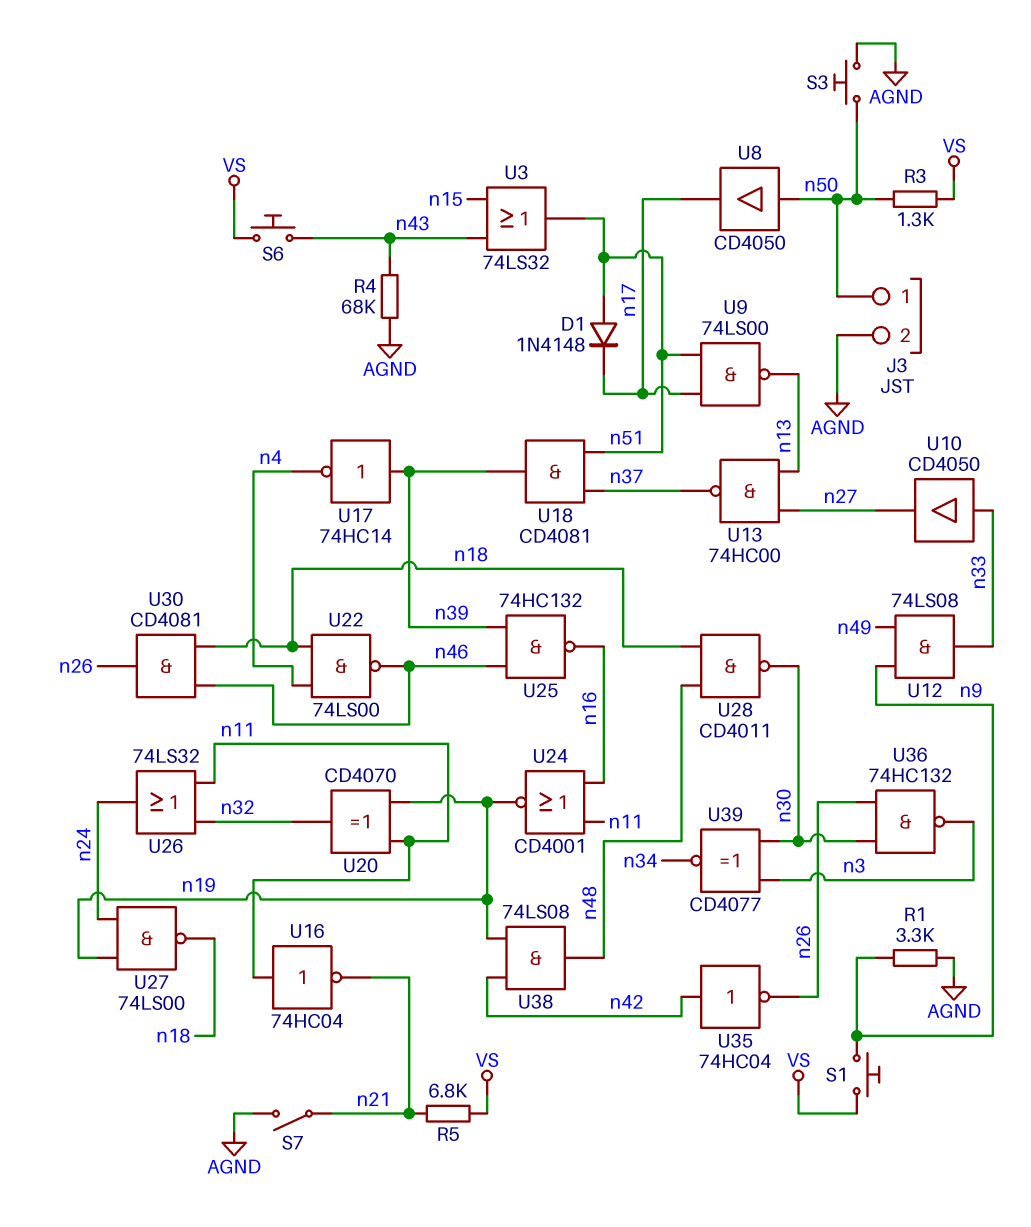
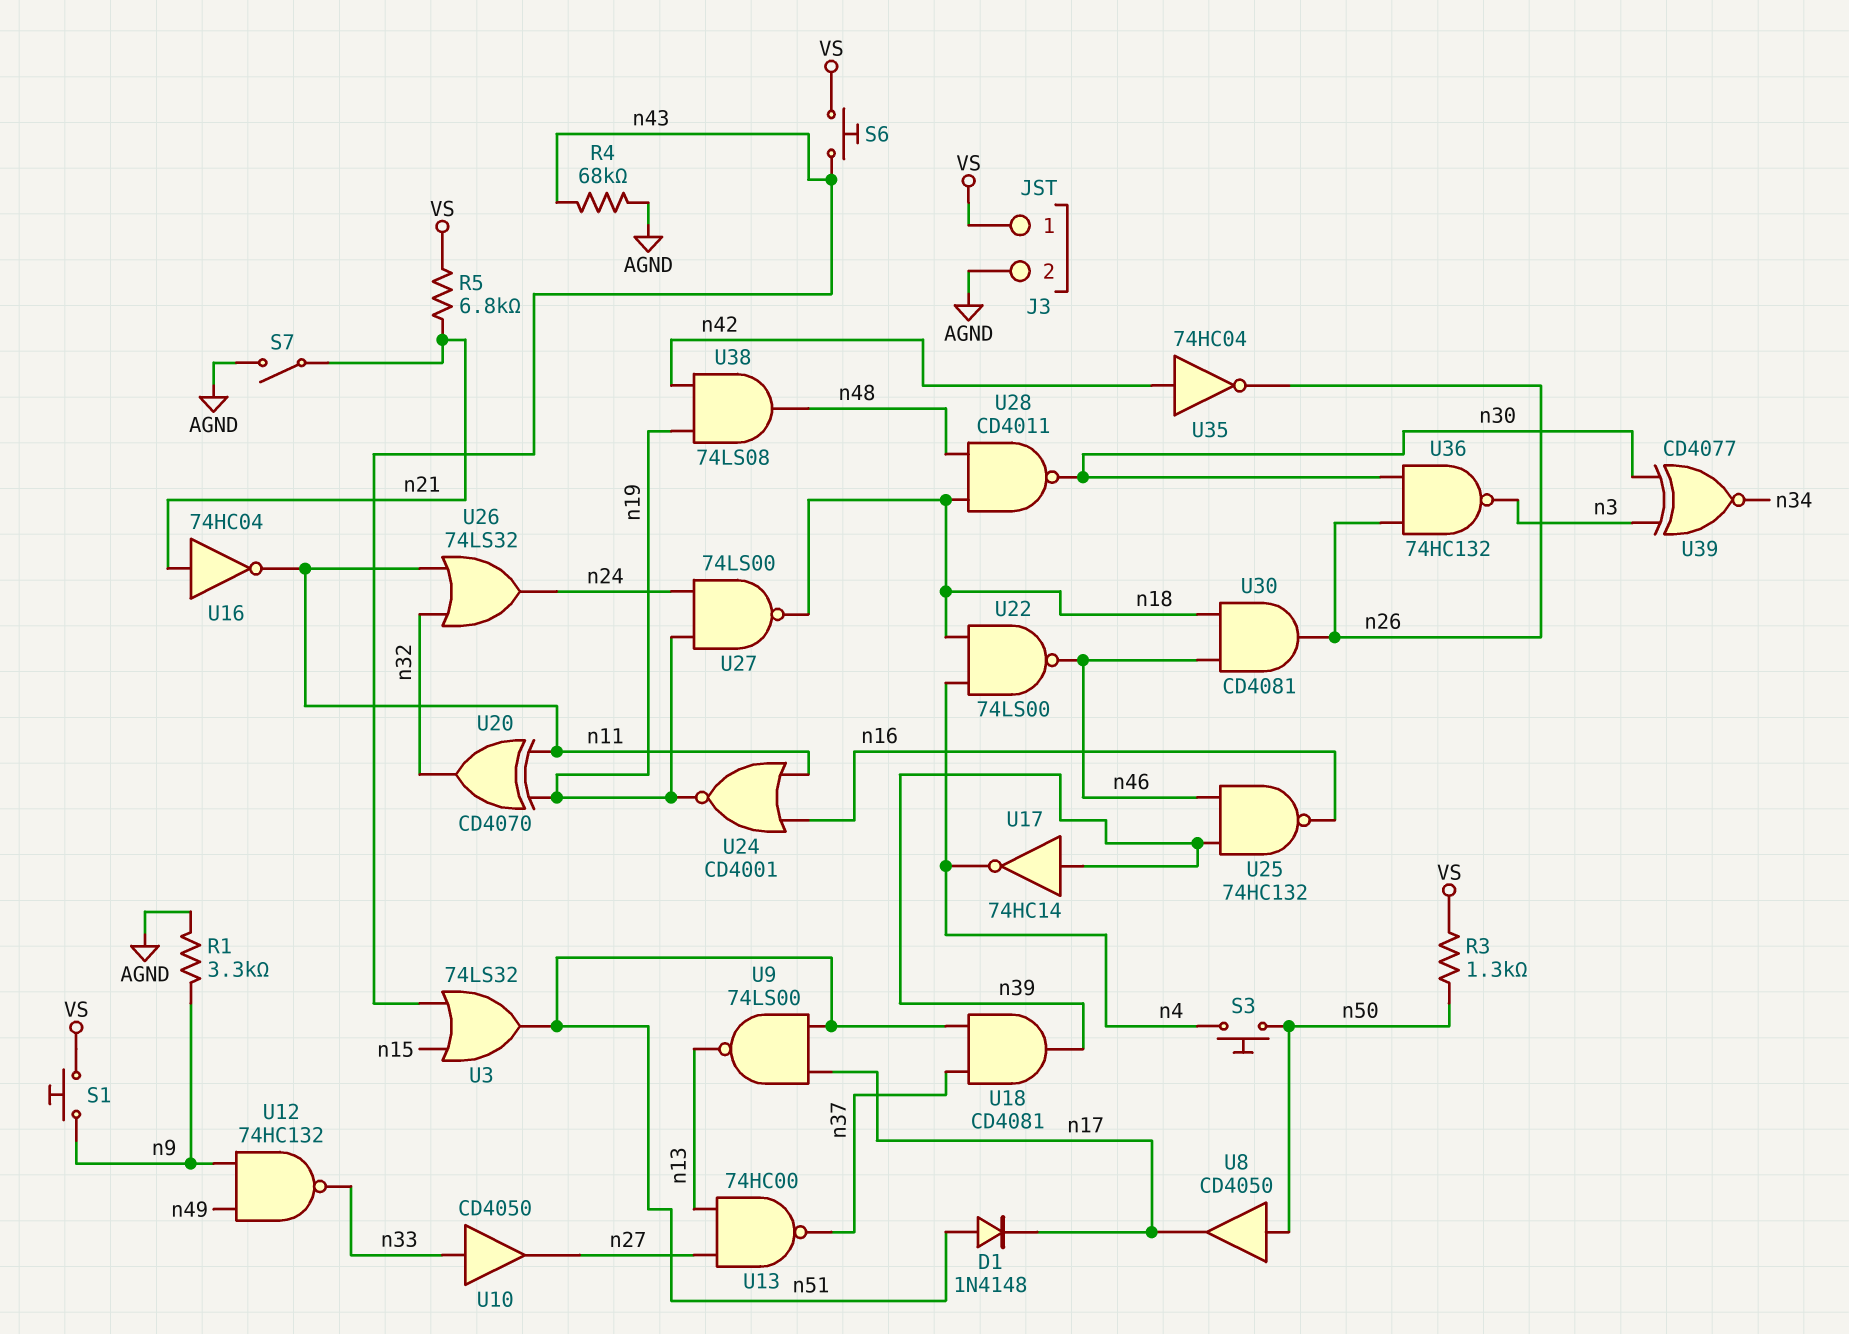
J3 pin 1: n50 -> VS
S3: button (AGND, n50) -> button (n4, n50)
U12: AND 74LS08 (in n9, in n49, out n33) -> NAND 74HC132 (in n9, in n49, out n33)
U16: NOT 74HC04 (in n11, out n21) -> NOT 74HC04 (in n21, out n11)

